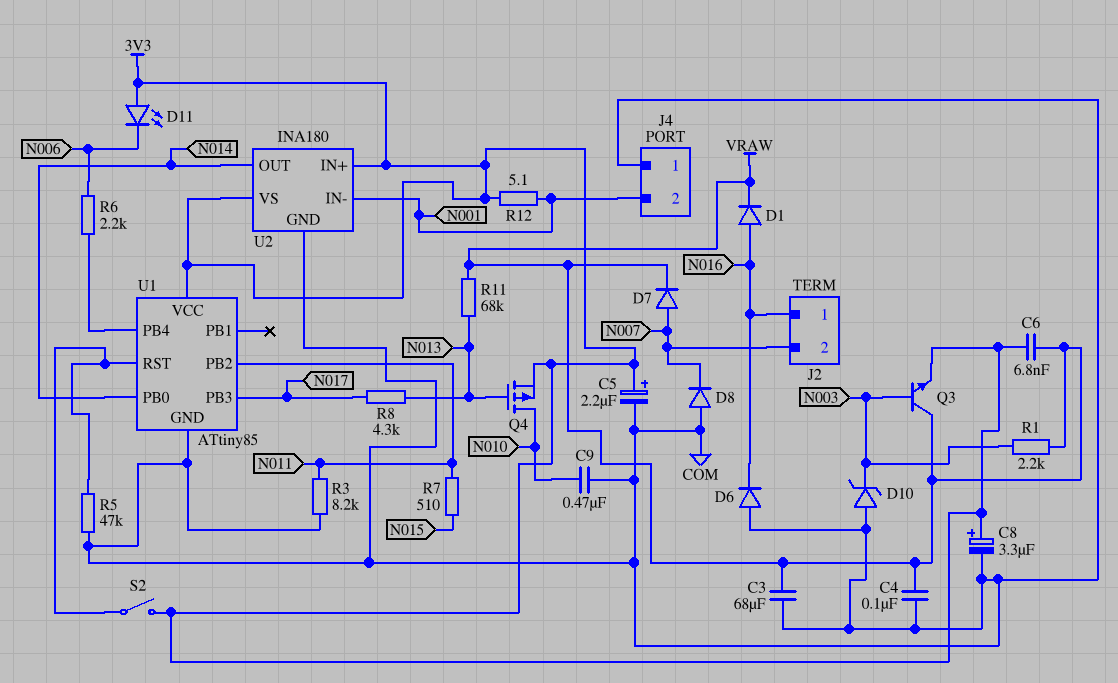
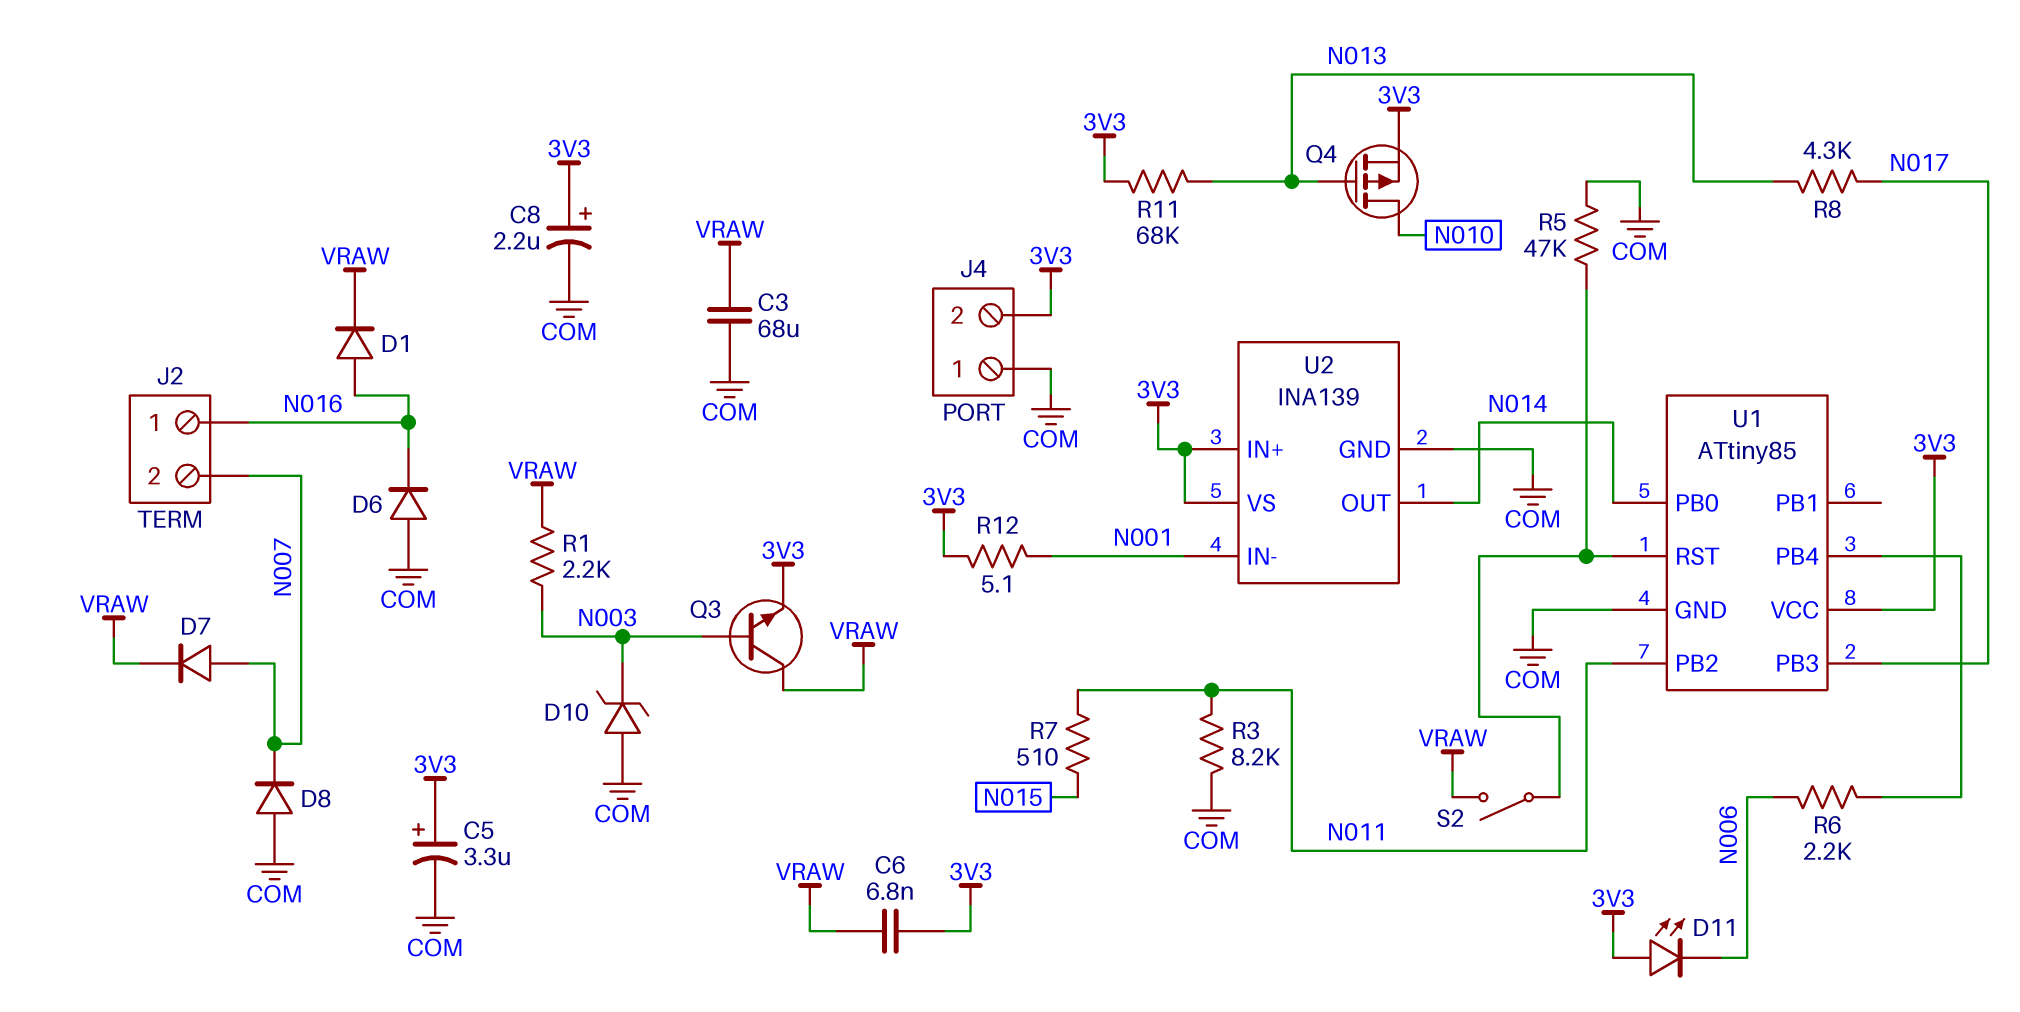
C4: 100nF (COM, VRAW) -> none
C5: 2.2uF (plus 3V3, minus COM) -> 3.3uF (plus 3V3, minus COM)
C8: 3.3uF (plus 3V3, minus COM) -> 2.2uF (plus 3V3, minus COM)
C9: 470nF (COM, N010) -> none
J4 pin 2: N001 -> 3V3
R11: 68k (N013, VRAW) -> 68k (3V3, N013)
S2: switch (3V3, U1/RST) -> switch (U1/RST, VRAW)
U2: INA180 -> INA139

